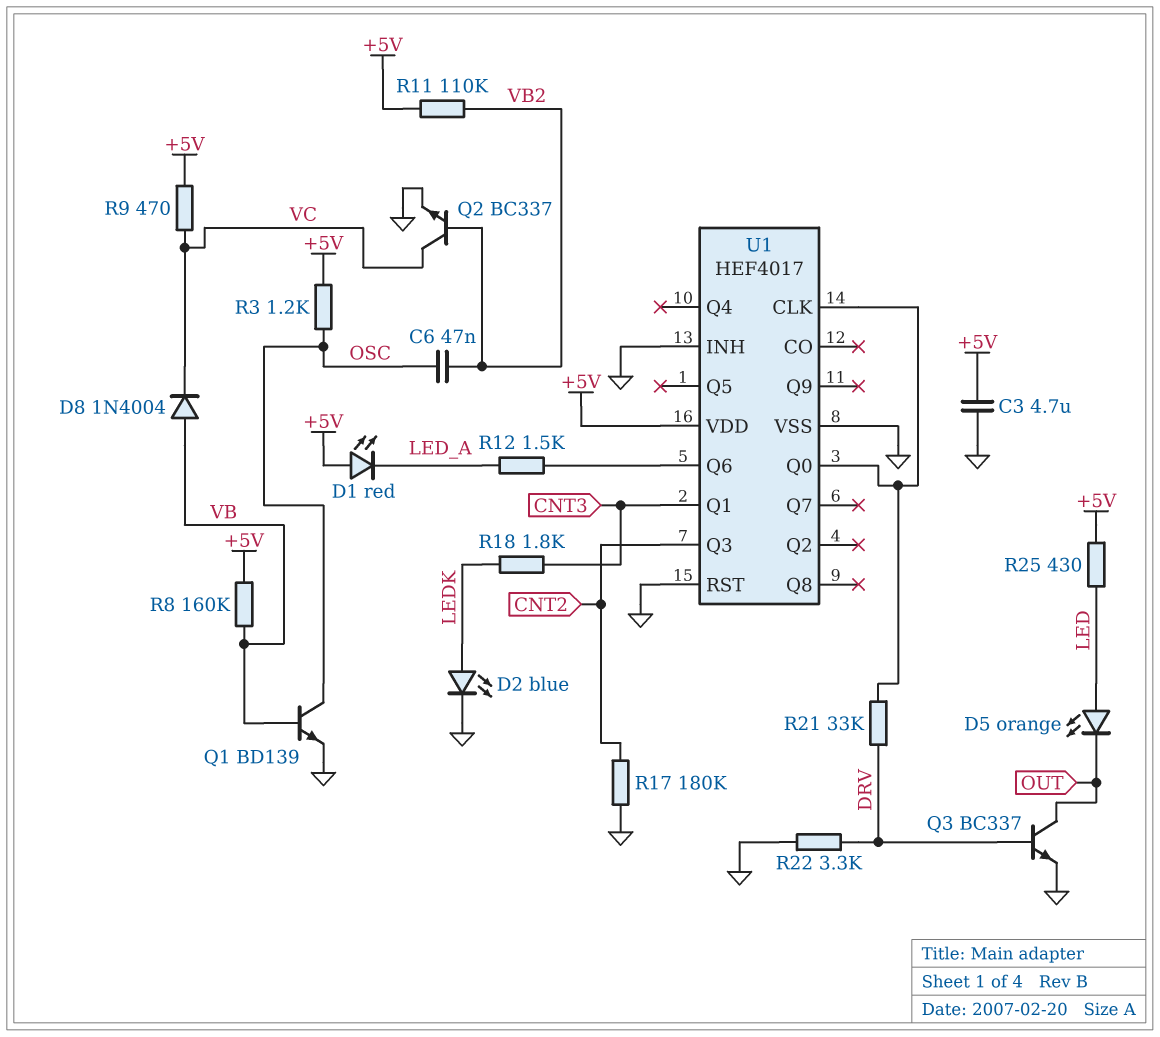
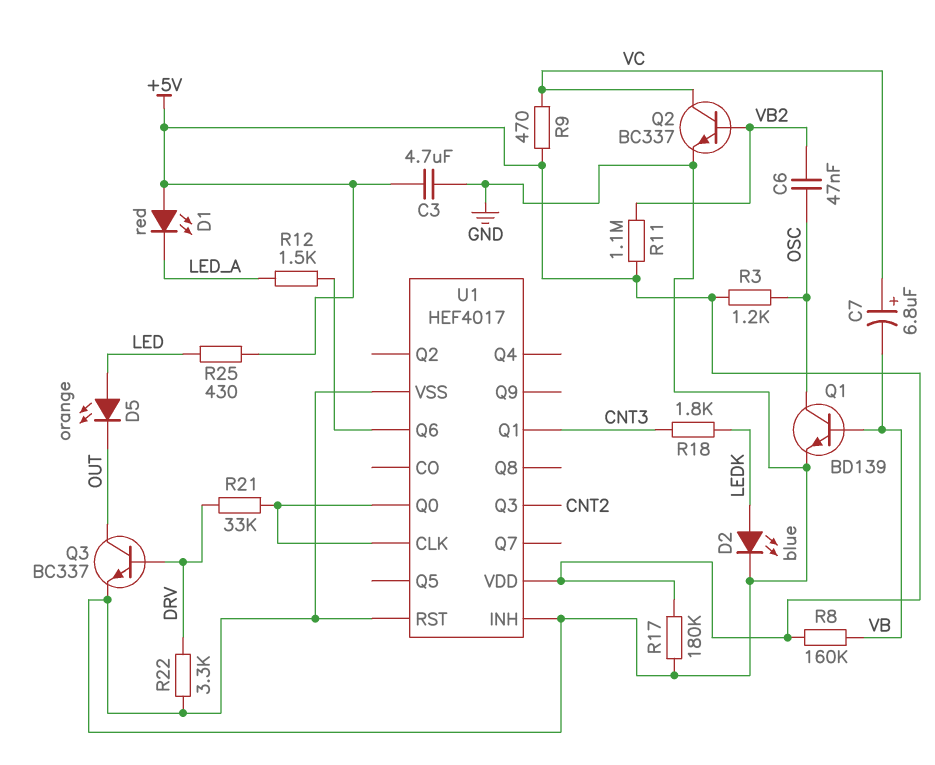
C7: none -> 6.8uF (plus VC, minus VB)
D8: diode 1N4004 (A VB, K VC) -> none
R11: 110k (+5V, VB2) -> 1.1M (+5V, VB2)
R17: 180k (CNT2, GND) -> 180k (+5V, GND)

